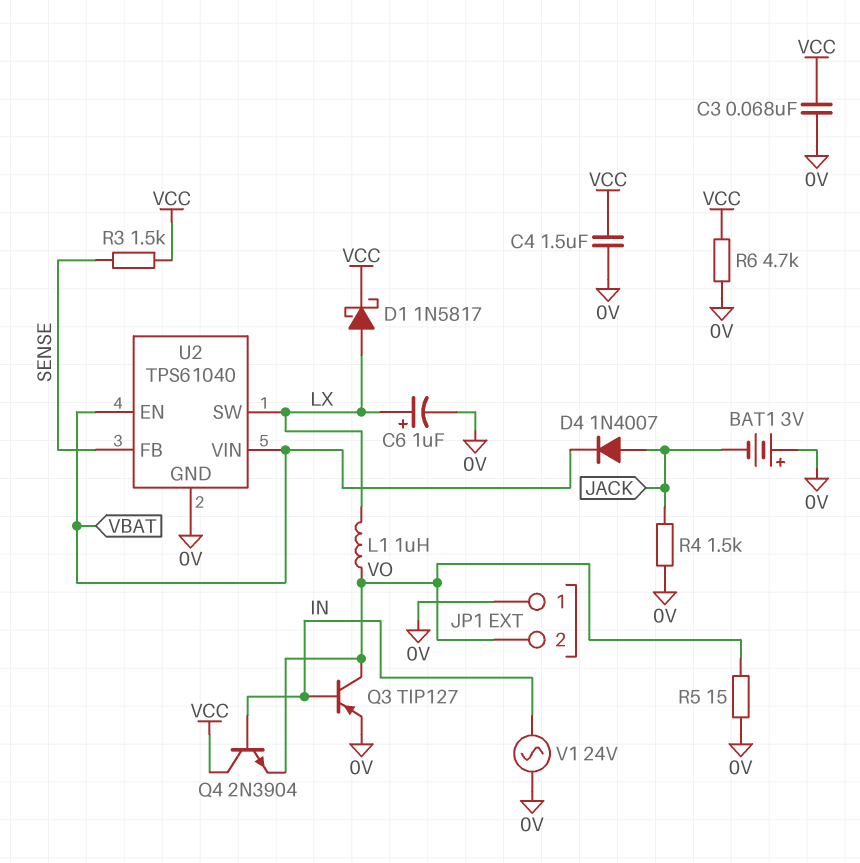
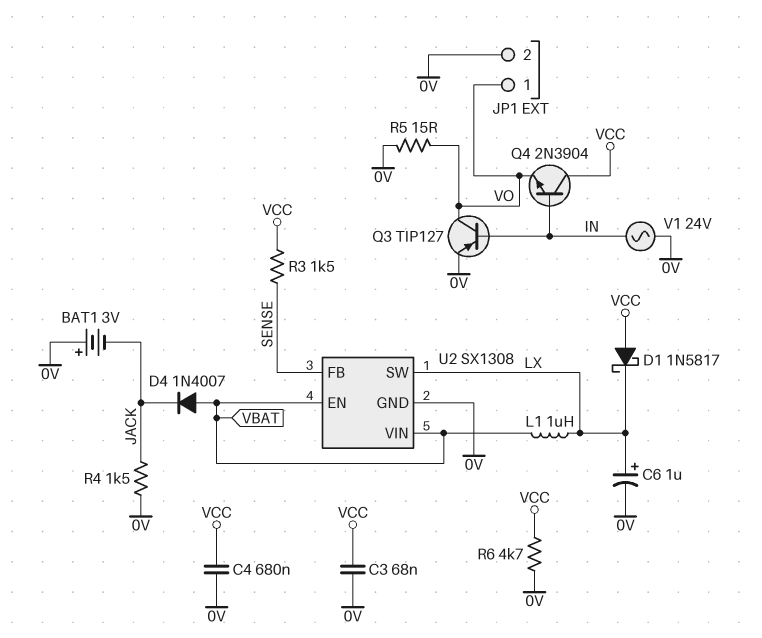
C4: 1.5uF (0V, VCC) -> 680nF (0V, VCC)
D1: schottky 1N5817 (A LX, K VCC) -> schottky 1N5817 (A VCC, K LX)
D4: diode 1N4007 (A JACK, K VBAT) -> diode 1N4007 (A VBAT, K JACK)
JP1 pin 1: 0V -> VO
JP1 pin 2: VO -> 0V
L1: 1uH (LX, VO) -> 1uH (LX, VBAT)
U2: TPS61040 -> SX1308

